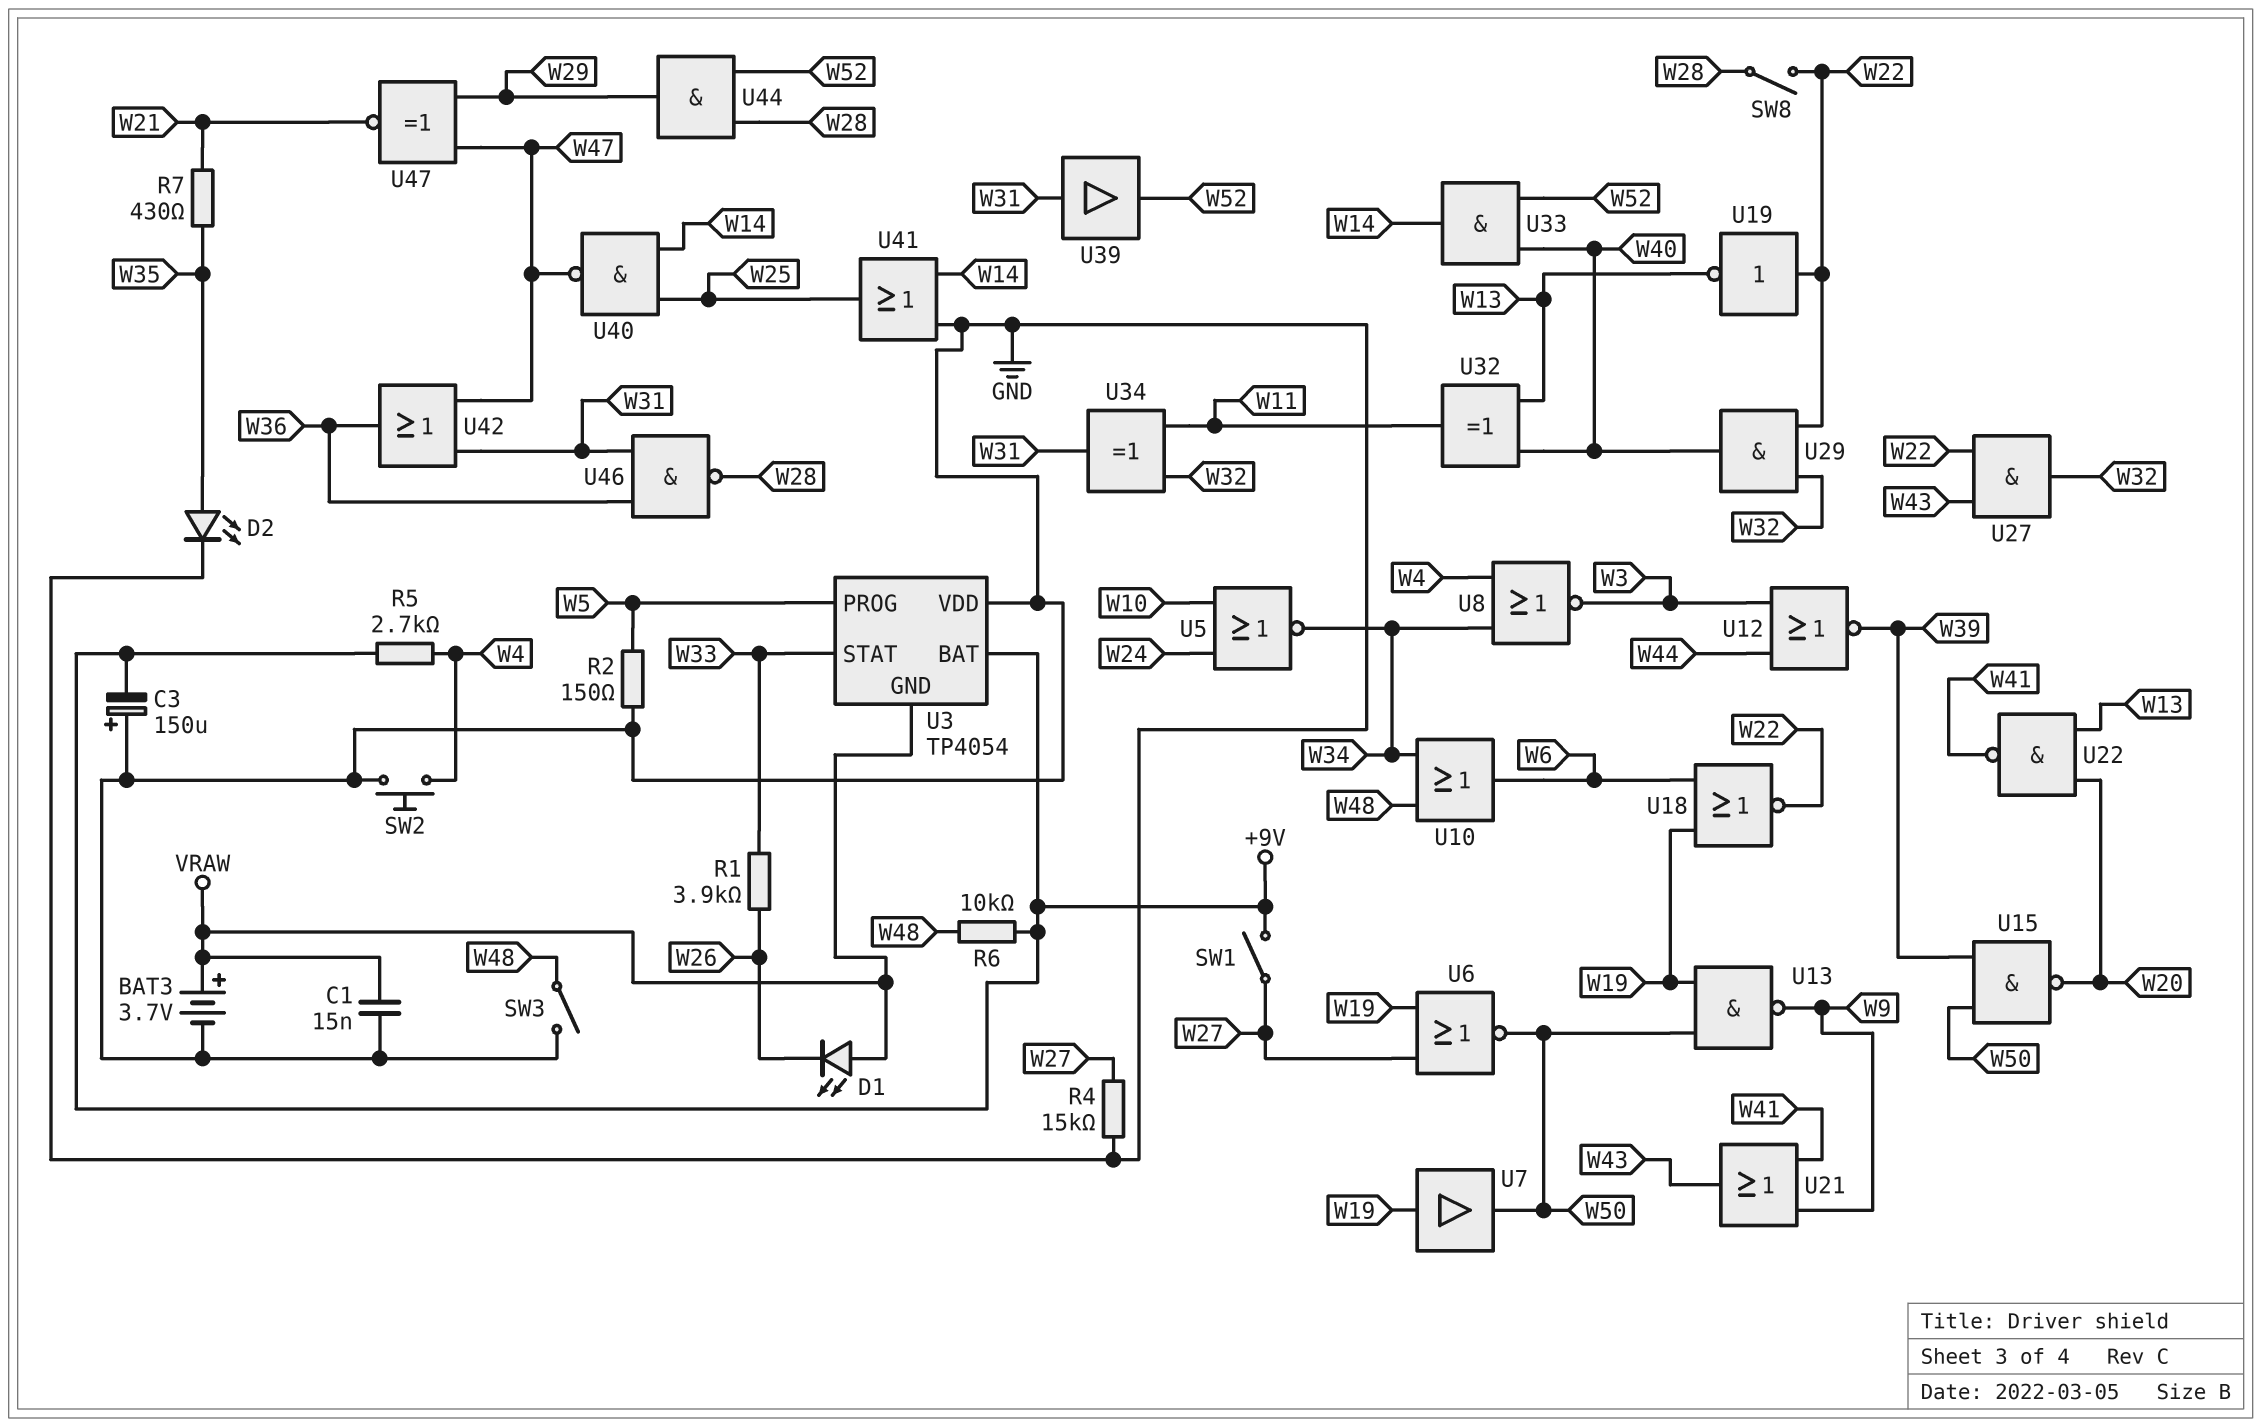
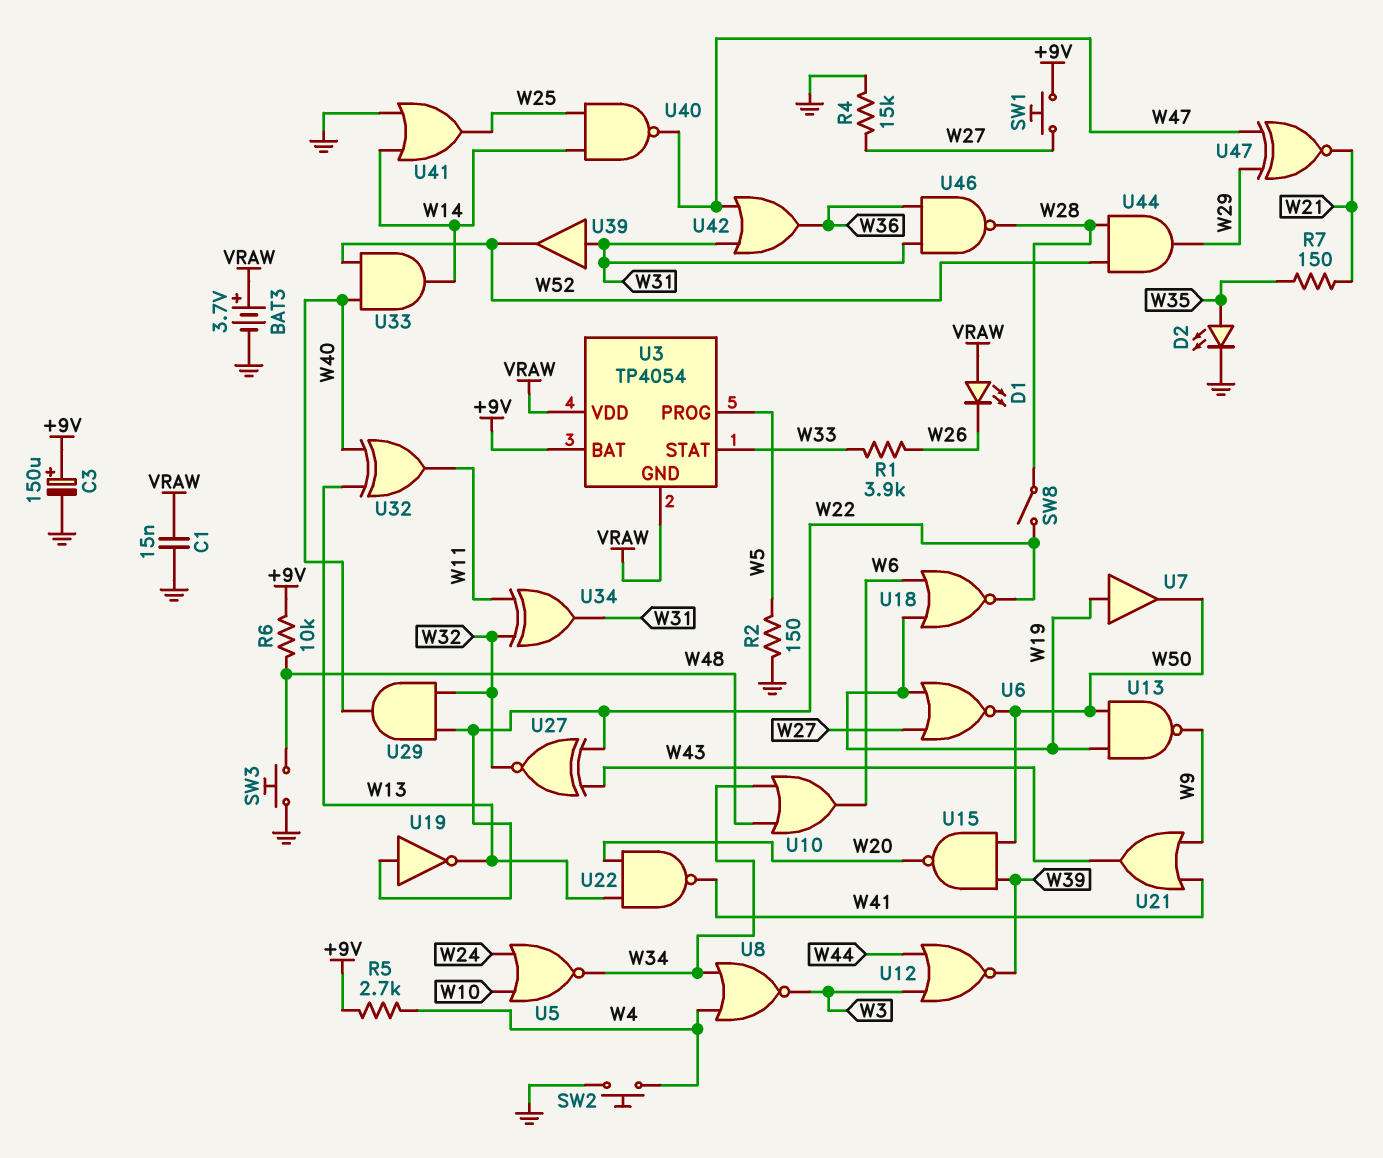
C3: 150uF (plus GND, minus +9V) -> 150uF (plus +9V, minus GND)
R7: 430 (W21, W35) -> 150 (W21, W35)
SW1: switch (+9V, W27) -> button (+9V, W27)
SW3: switch (GND, W48) -> button (GND, W48)
U3 pin VDD: GND -> VRAW
U27: AND (in W22, in W43, out W32) -> XNOR (in W22, in W43, out W32)

